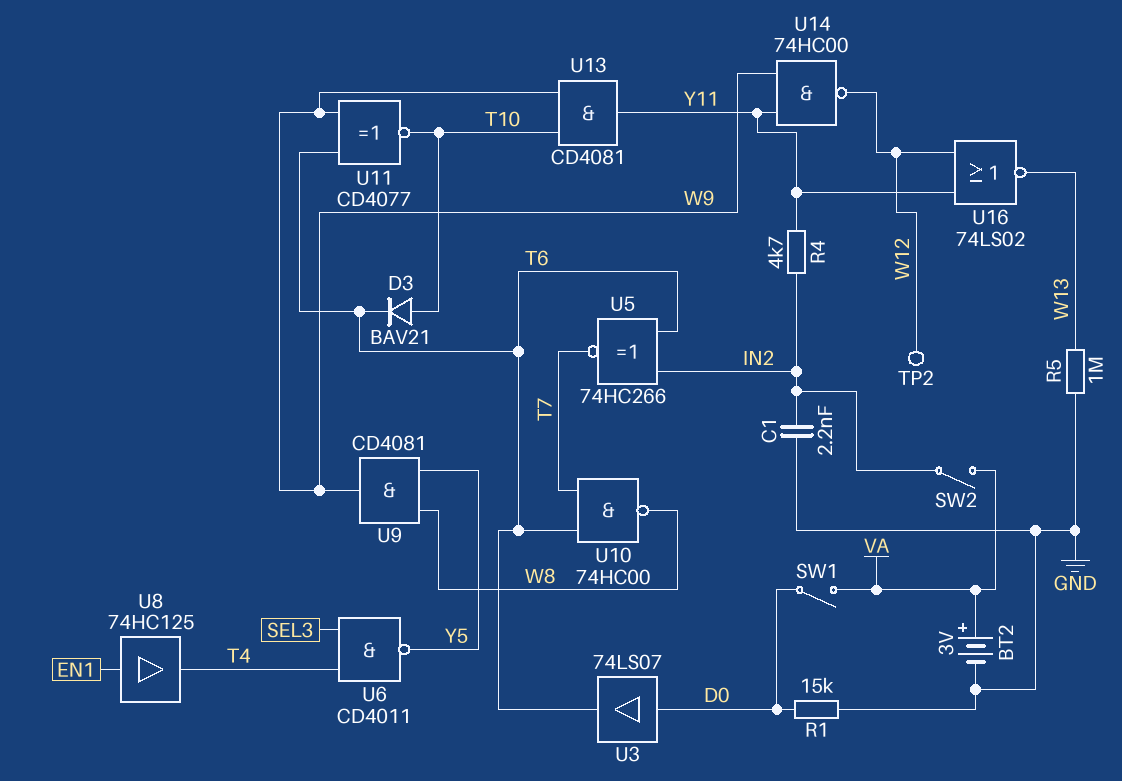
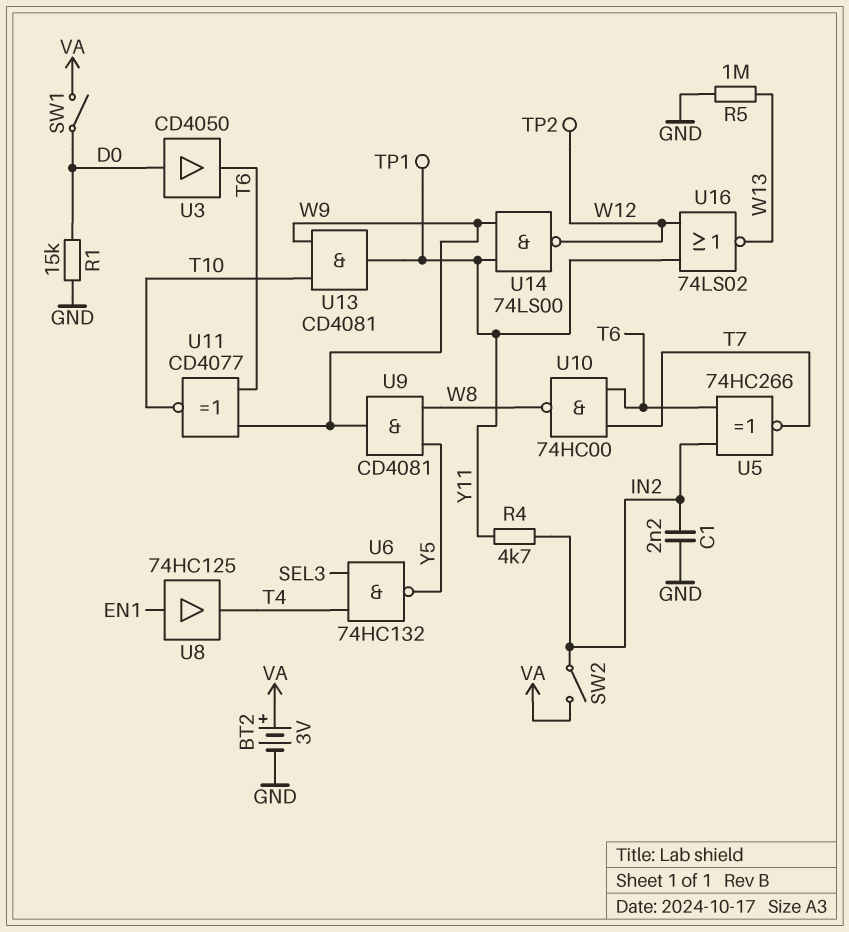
D3: diode BAV21 (A T10, K T6) -> none
TP1: none -> test point (Y11)
U3: buffer 74LS07 (in D0, out T6) -> buffer CD4050 (in D0, out T6)
U6: NAND CD4011 (in SEL3, in T4, out Y5) -> NAND 74HC132 (in SEL3, in T4, out Y5)
U14: NAND 74HC00 (in W9, in Y11, out W12) -> NAND 74LS00 (in W9, in Y11, out W12)

